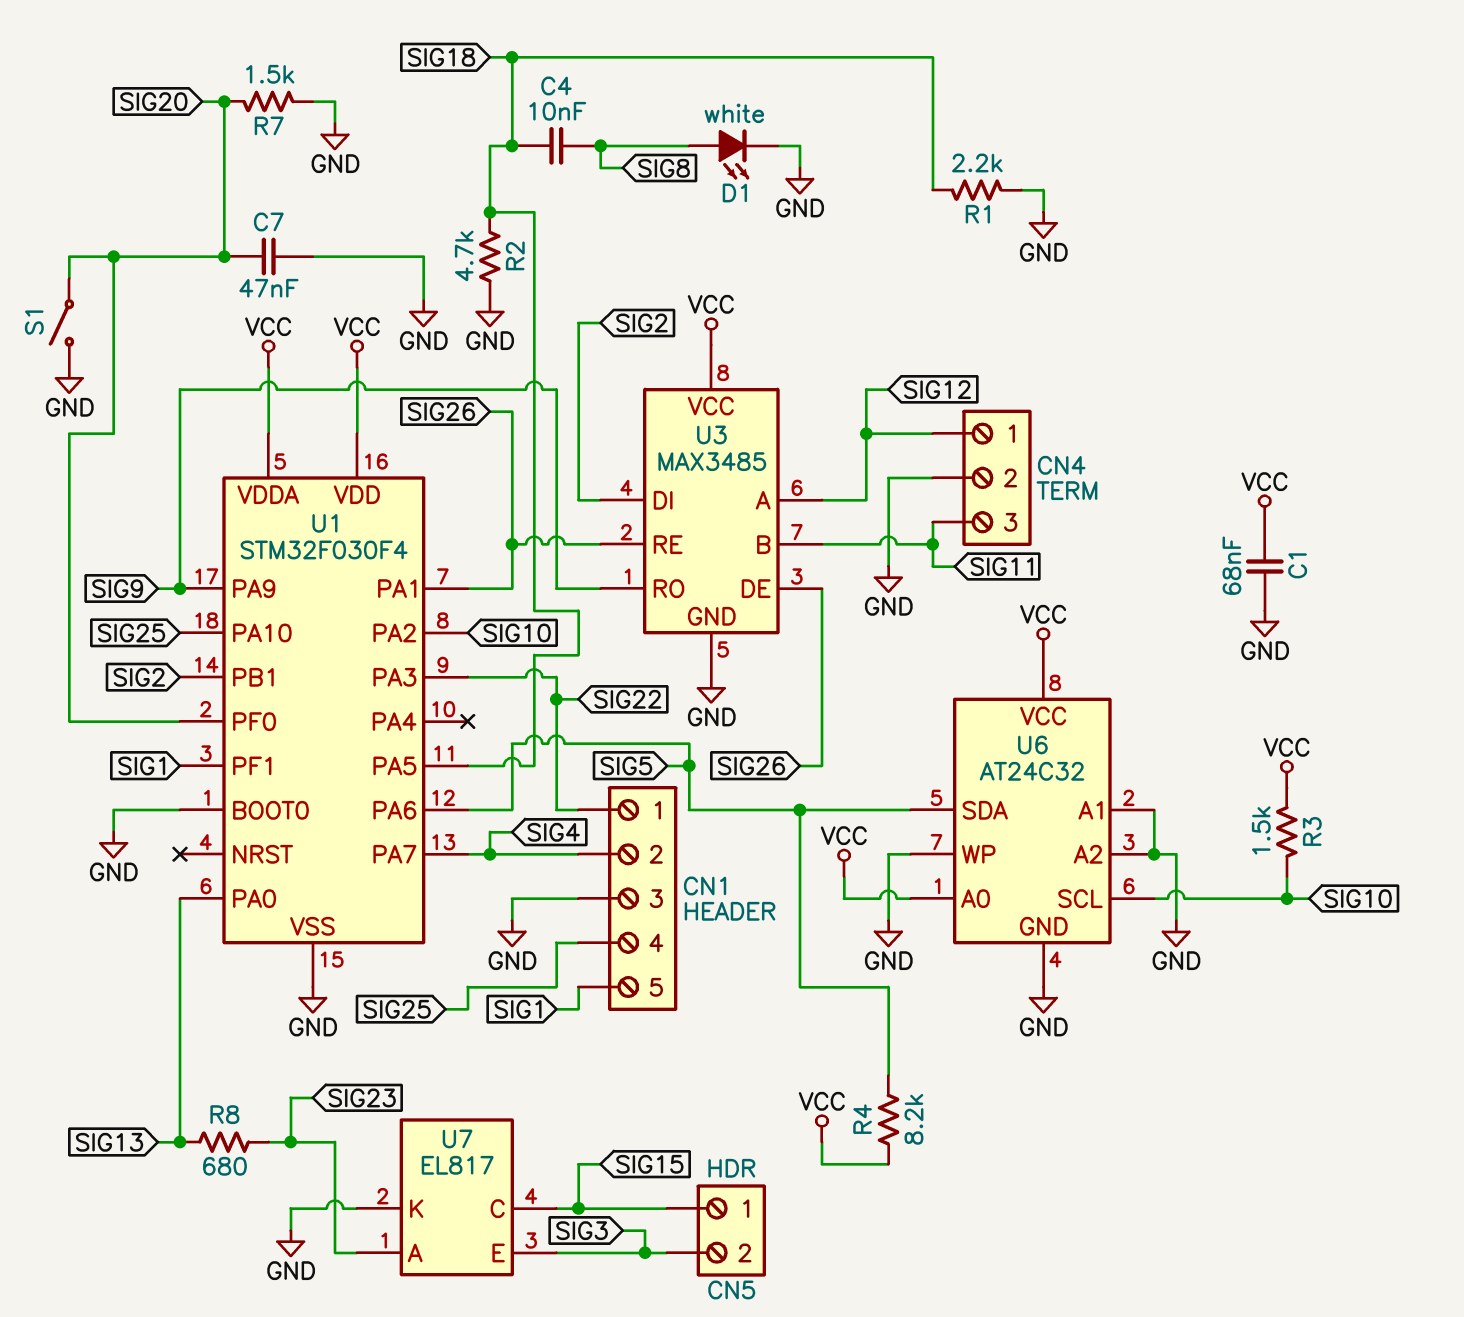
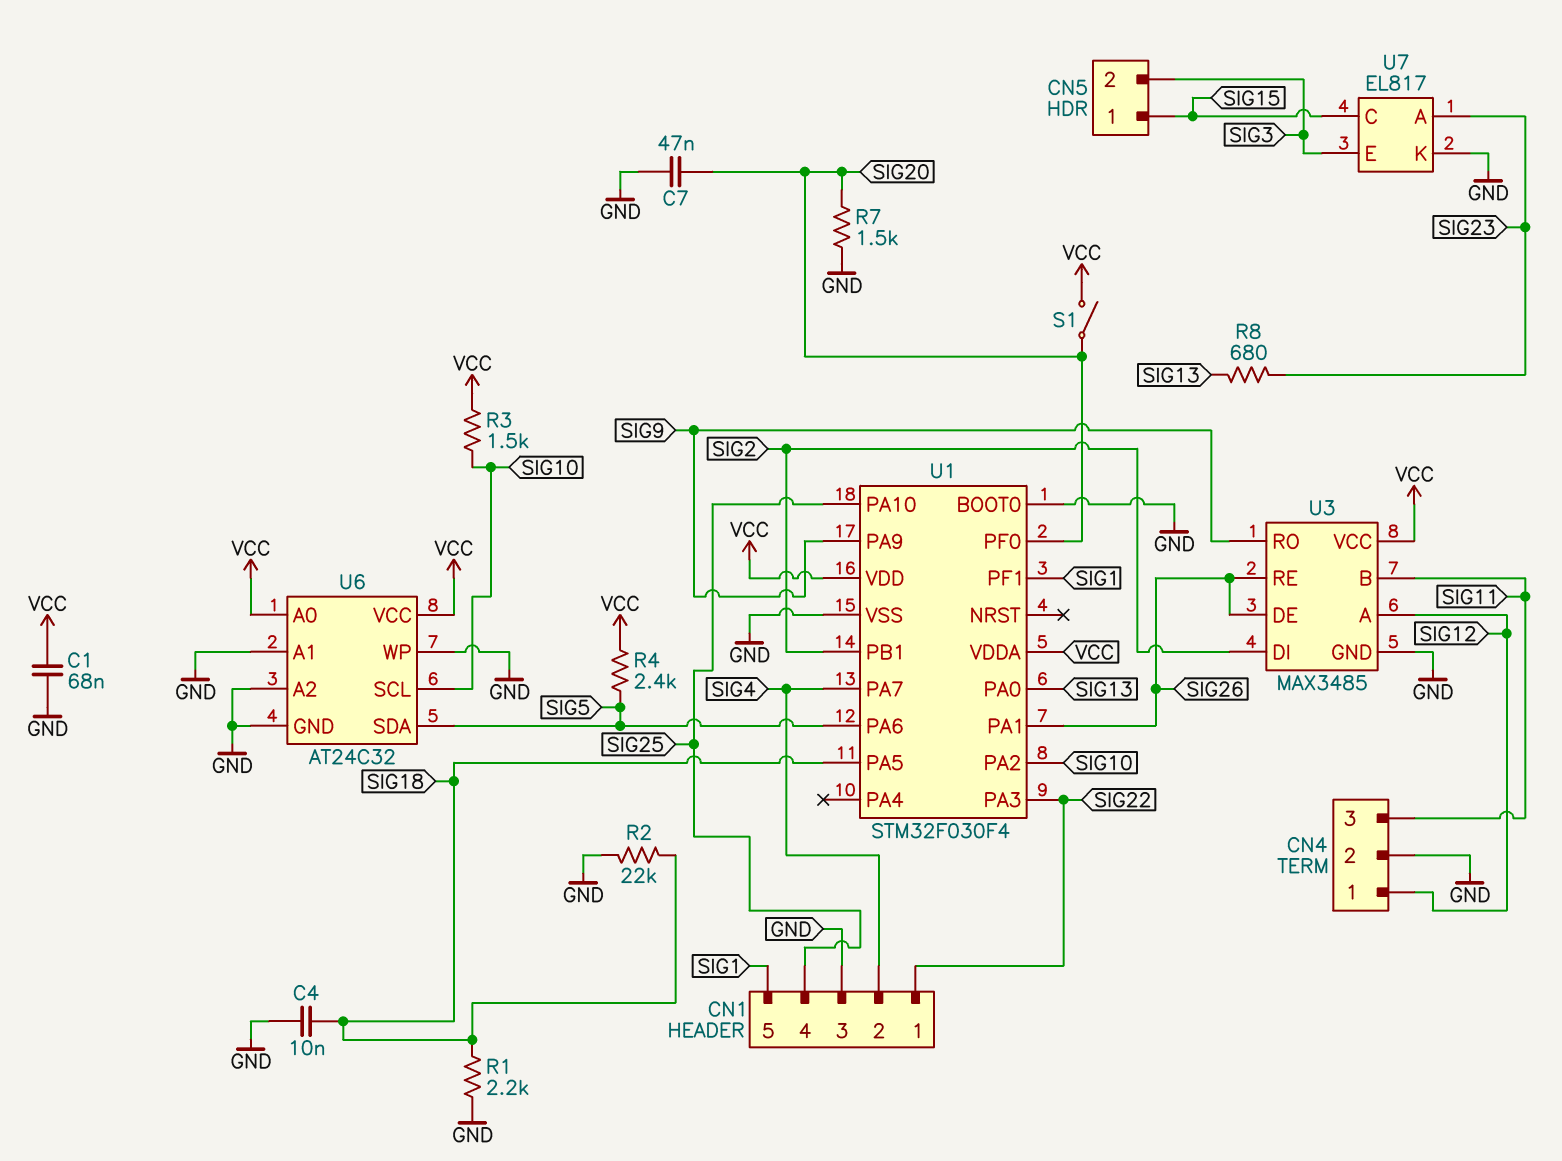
C4: 10nF (SIG8, SIG18) -> 10nF (GND, SIG18)
D1: LED white (A SIG8, K GND) -> none
R2: 4.7k (GND, SIG18) -> 22k (GND, SIG18)
R4: 8.2k (SIG5, VCC) -> 2.4k (SIG5, VCC)
S1: switch (GND, SIG20) -> switch (SIG20, VCC)

